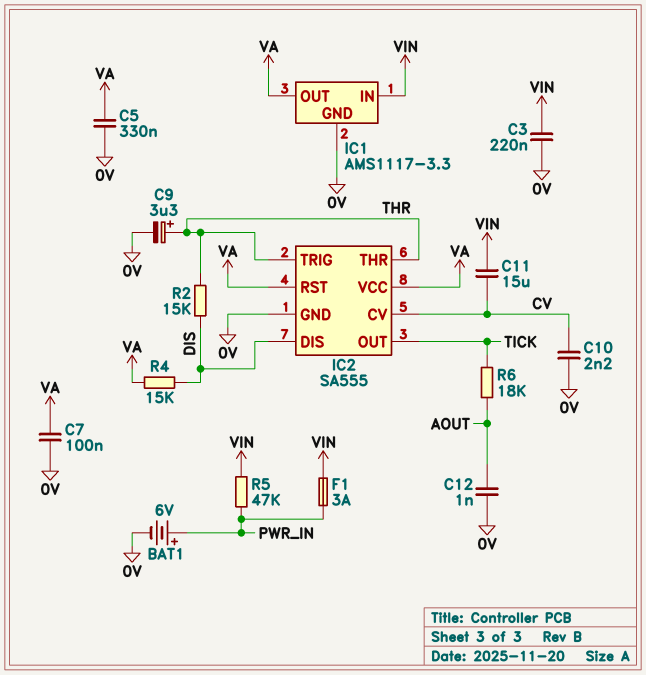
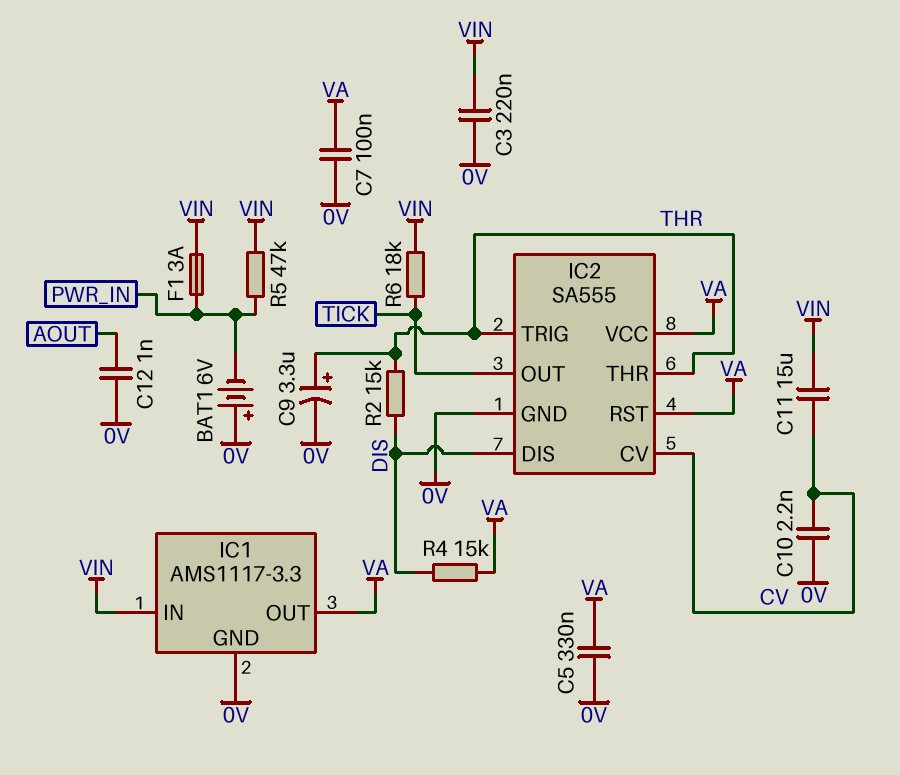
BAT1: 6V (plus PWR_IN, minus 0V) -> 6V (plus 0V, minus PWR_IN)
R6: 18k (AOUT, TICK) -> 18k (TICK, VIN)

